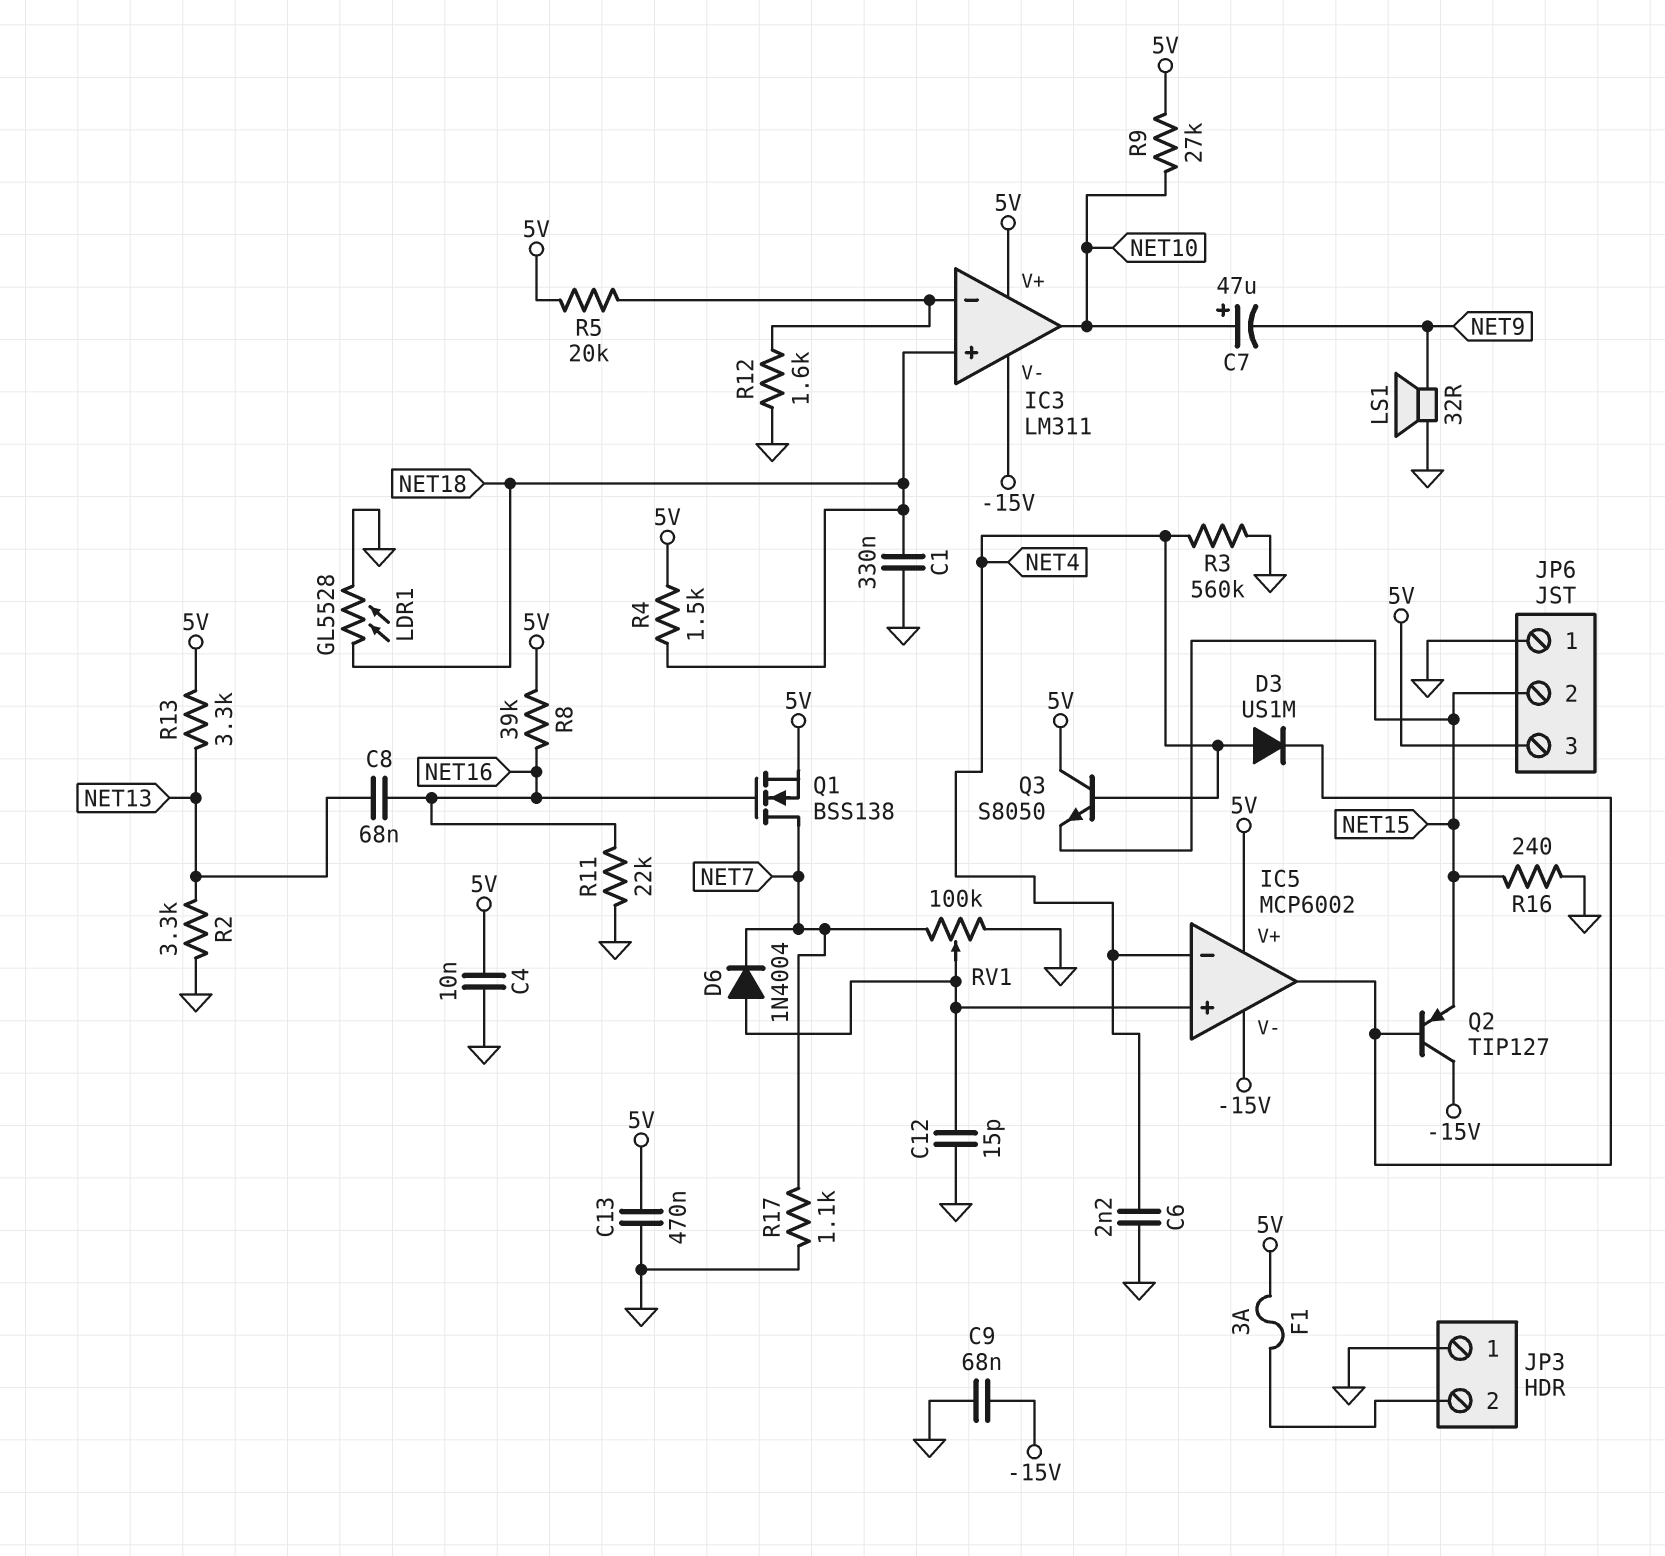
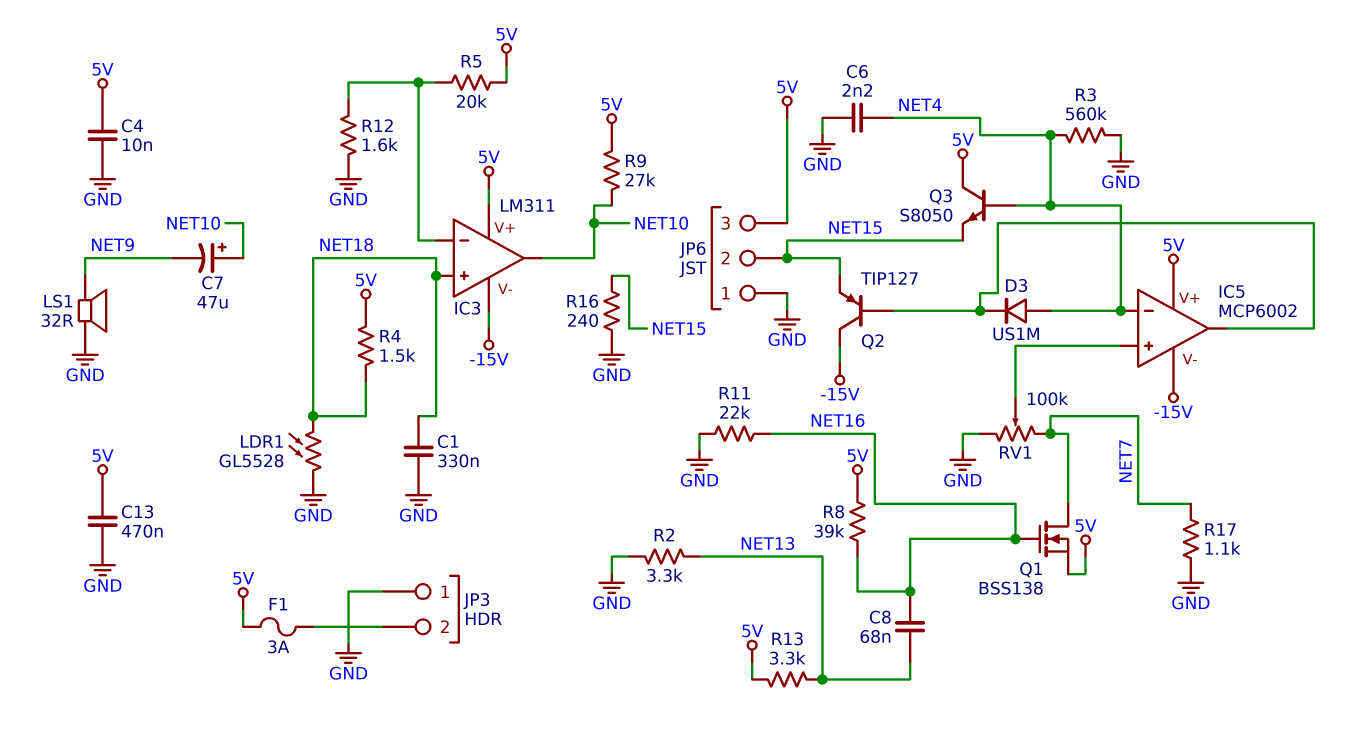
C9: 68nF (-15V, GND) -> none
C12: 15pF (GND, IC5/in+) -> none
D6: diode 1N4004 (A IC5/in+, K NET7) -> none

